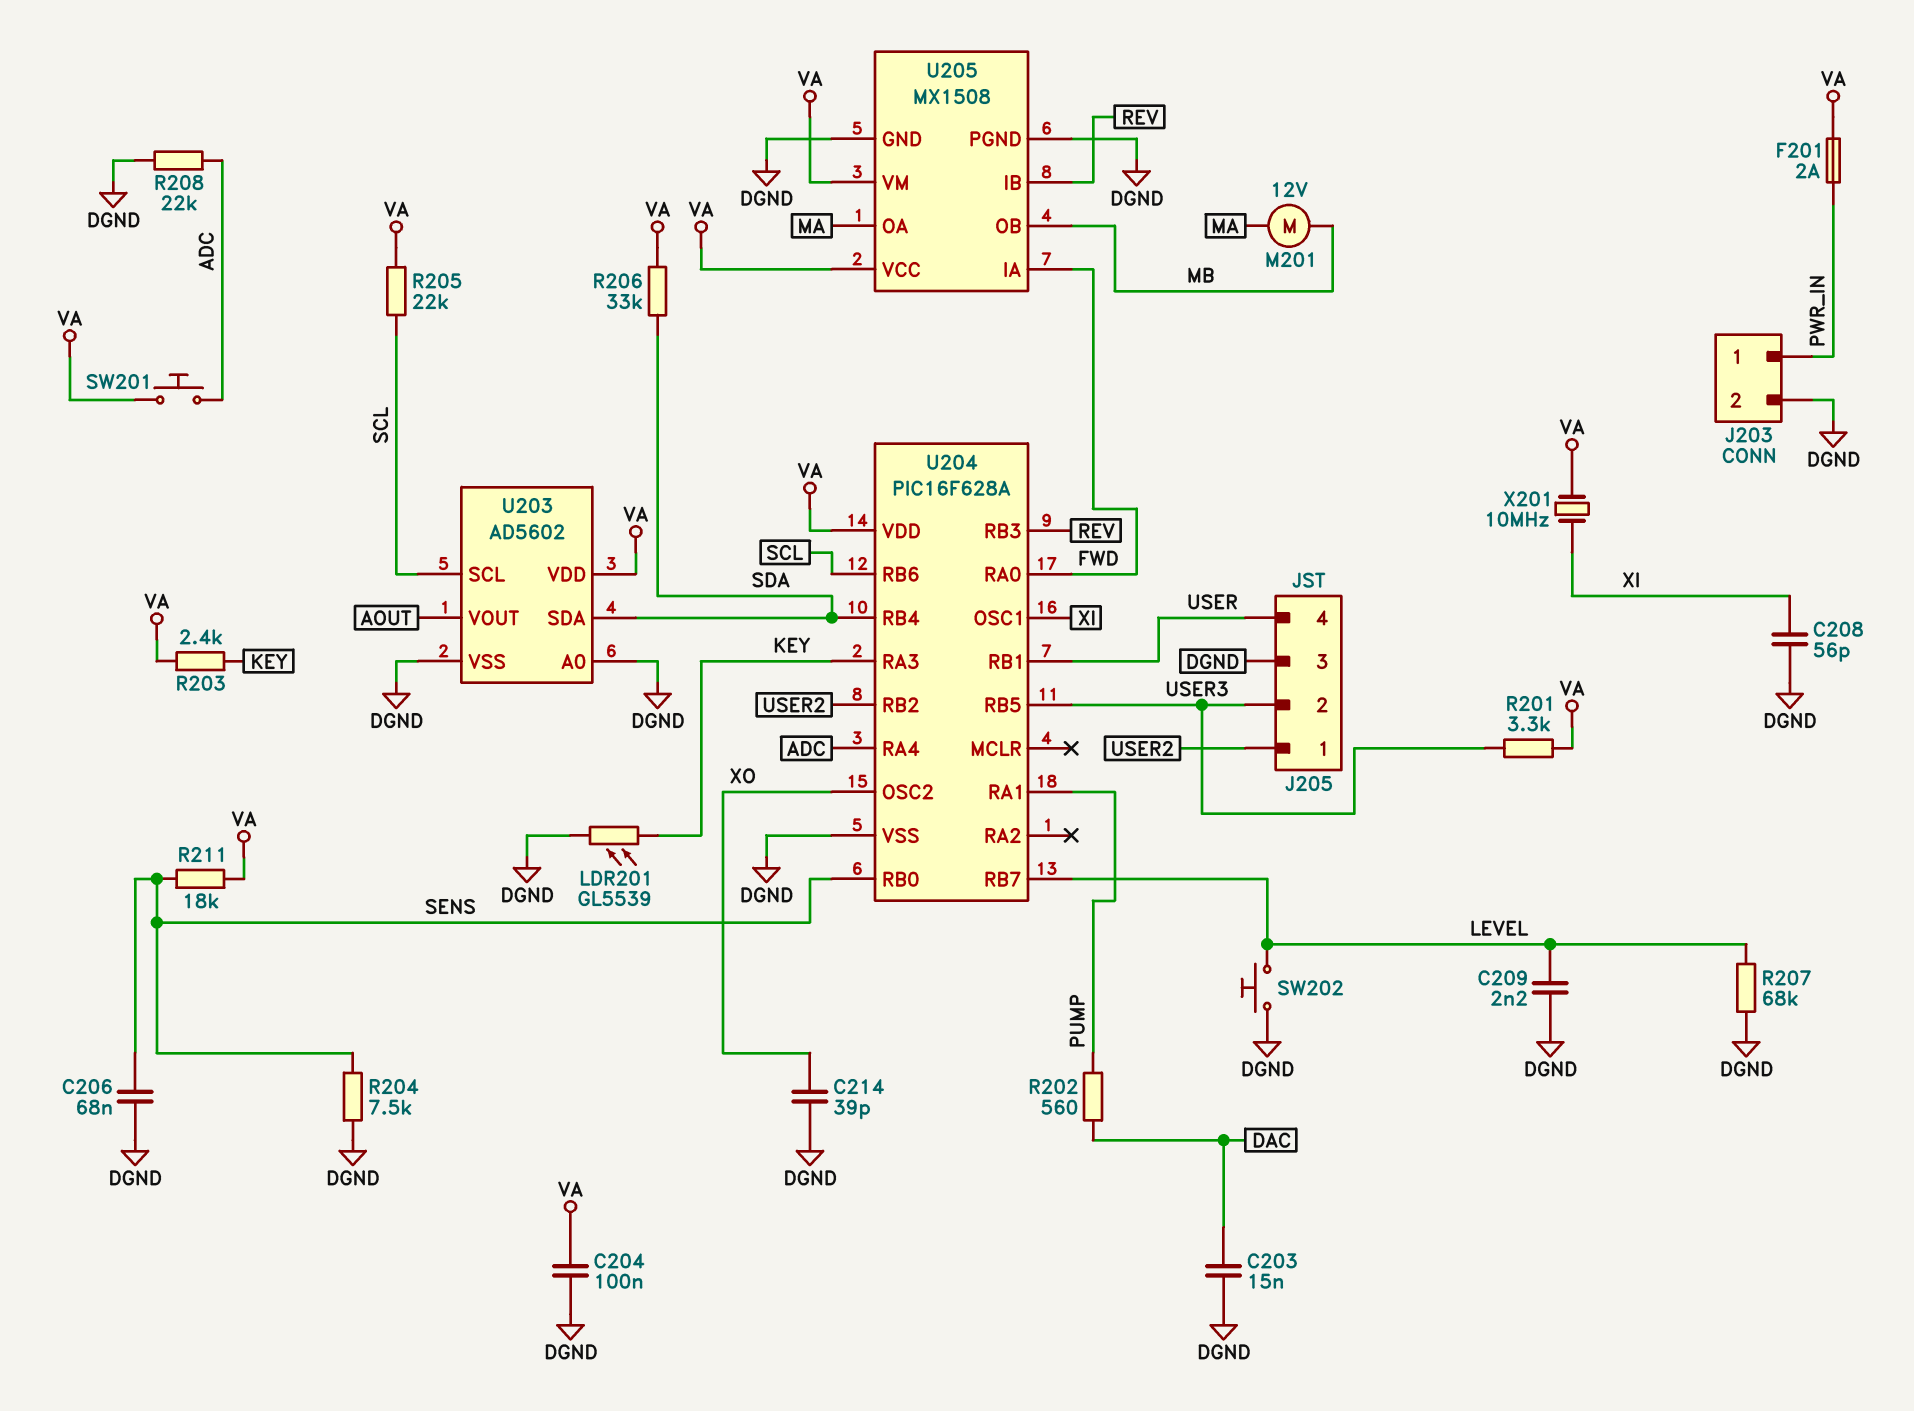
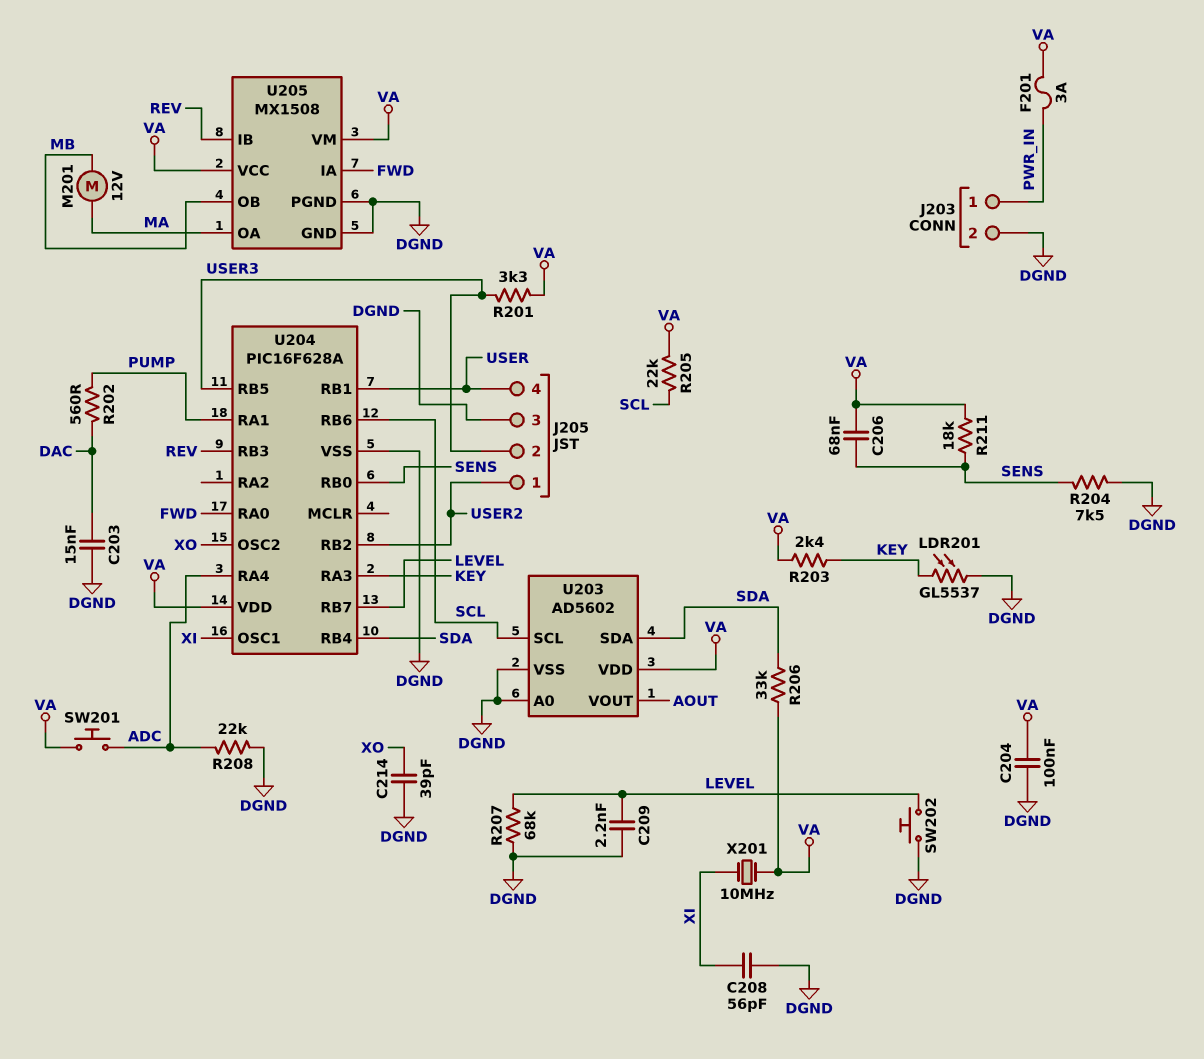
C206: 68nF (DGND, SENS) -> 68nF (SENS, VA)
F201: 2A (PWR_IN, VA) -> 3A (PWR_IN, VA)
LDR201: GL5539 (DGND, KEY) -> GL5537 (DGND, KEY)

